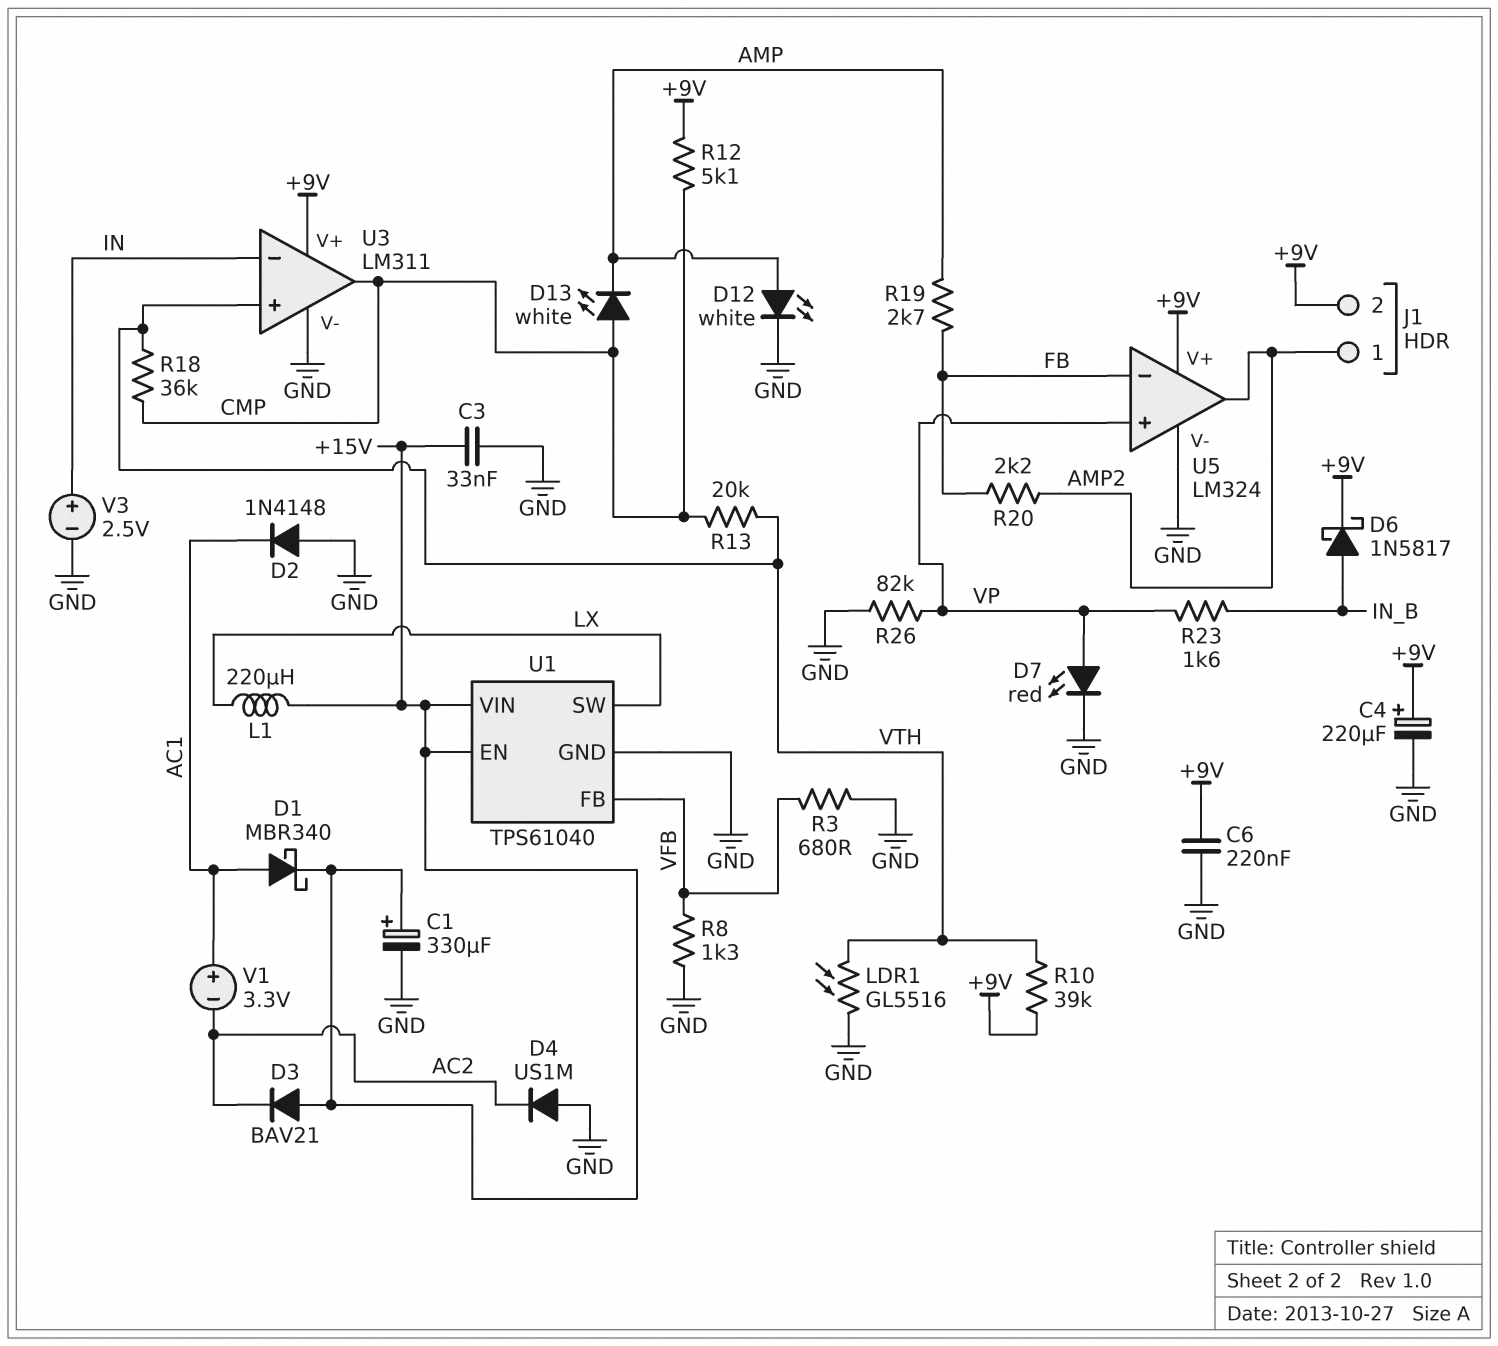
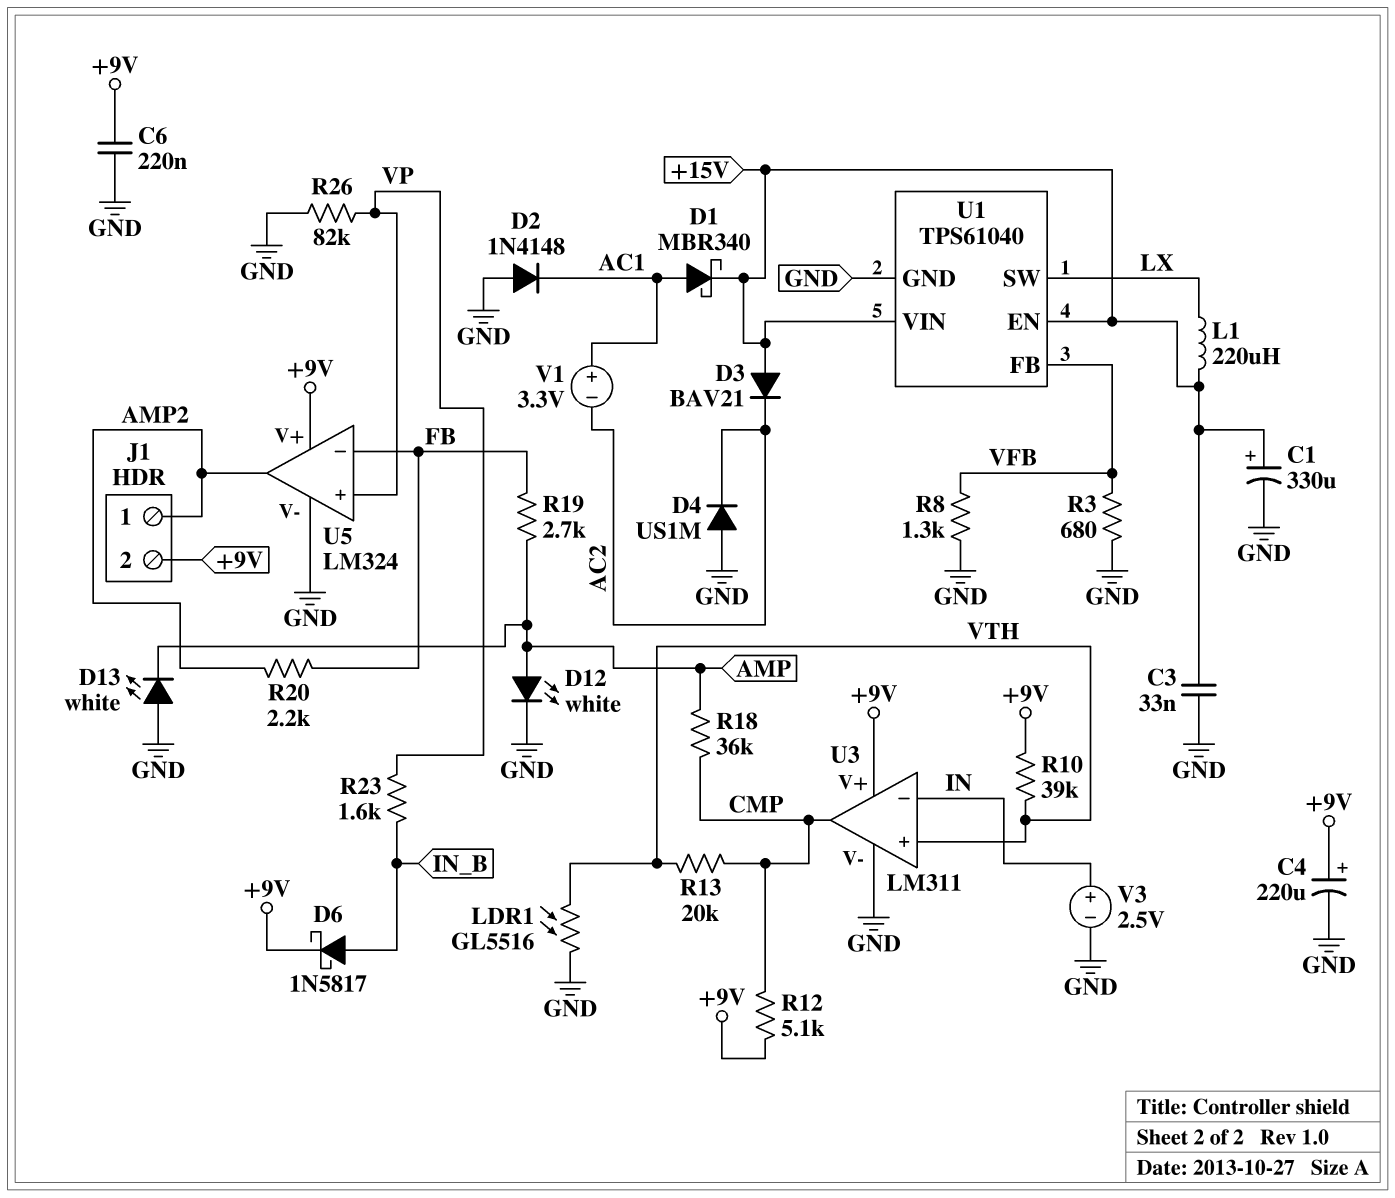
D7: LED red (A VP, K GND) -> none
D13: LED white (A CMP, K AMP) -> LED white (A GND, K AMP)
R18: 36k (CMP, VTH) -> 36k (AMP, CMP)

